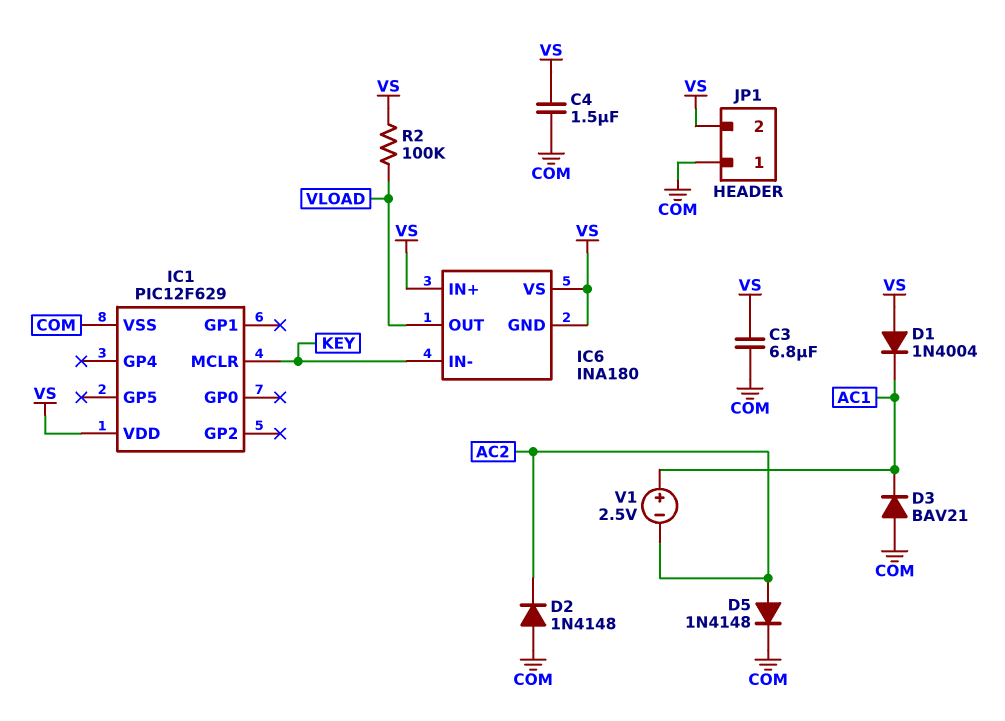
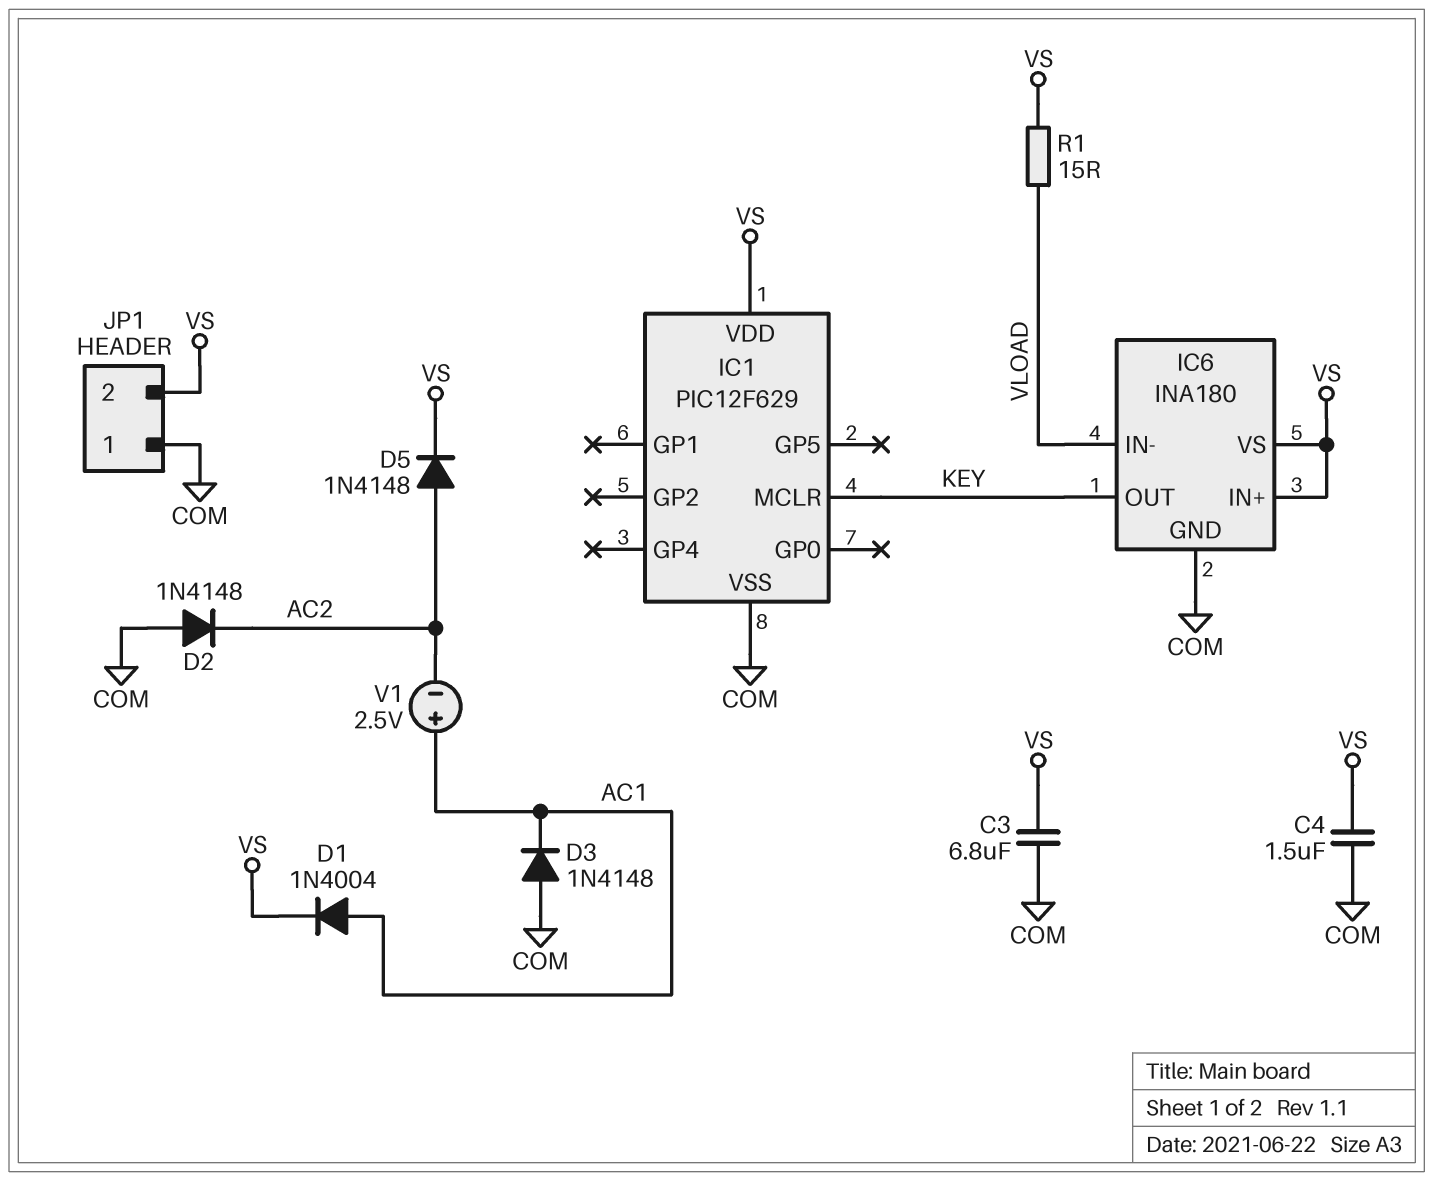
D1: diode 1N4004 (A VS, K AC1) -> diode 1N4004 (A AC1, K VS)
D3: diode BAV21 (A COM, K AC1) -> diode 1N4148 (A COM, K AC1)
D5: diode 1N4148 (A AC2, K COM) -> diode 1N4148 (A AC2, K VS)
IC6 pin GND: VS -> COM
IC6 pin IN-: KEY -> VLOAD
IC6 pin OUT: VLOAD -> KEY
R1: none -> 15 (VLOAD, VS)
R2: 100k (VLOAD, VS) -> none

